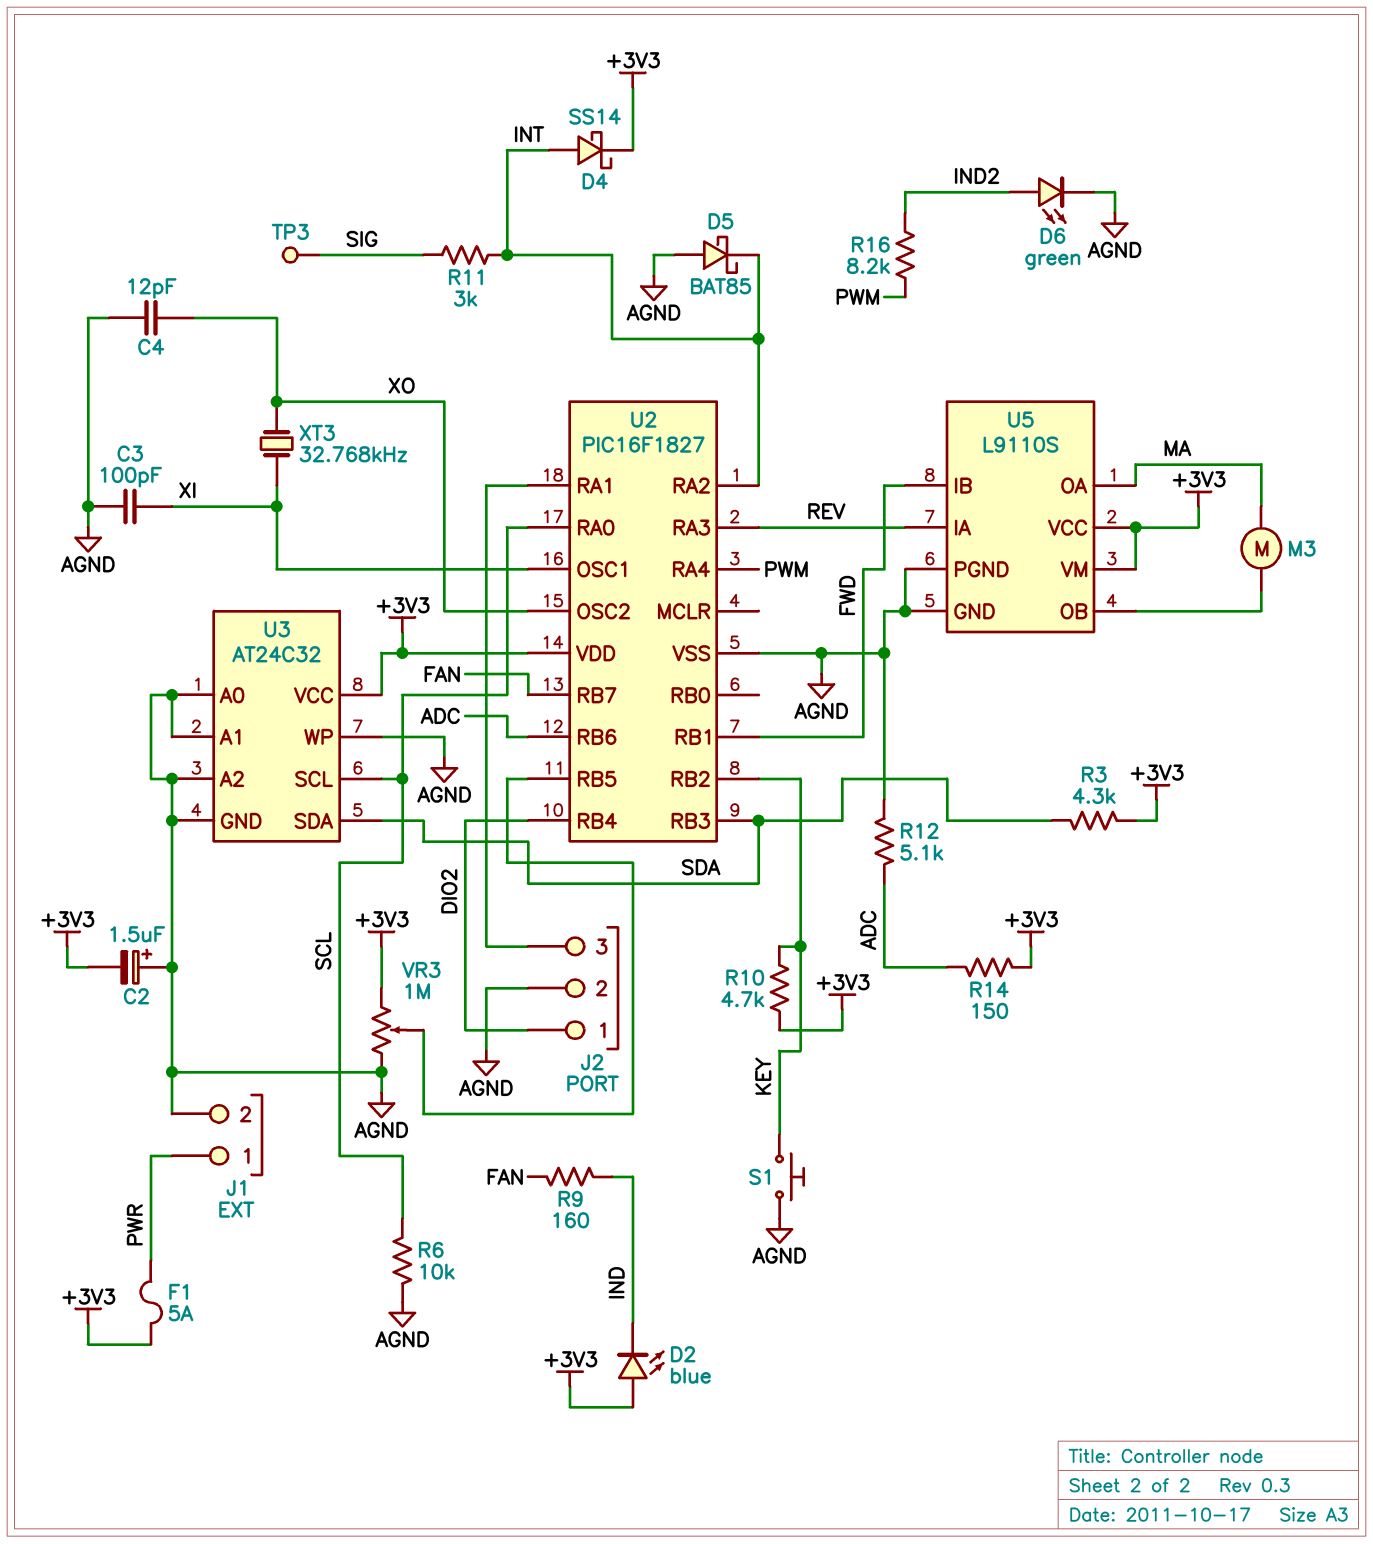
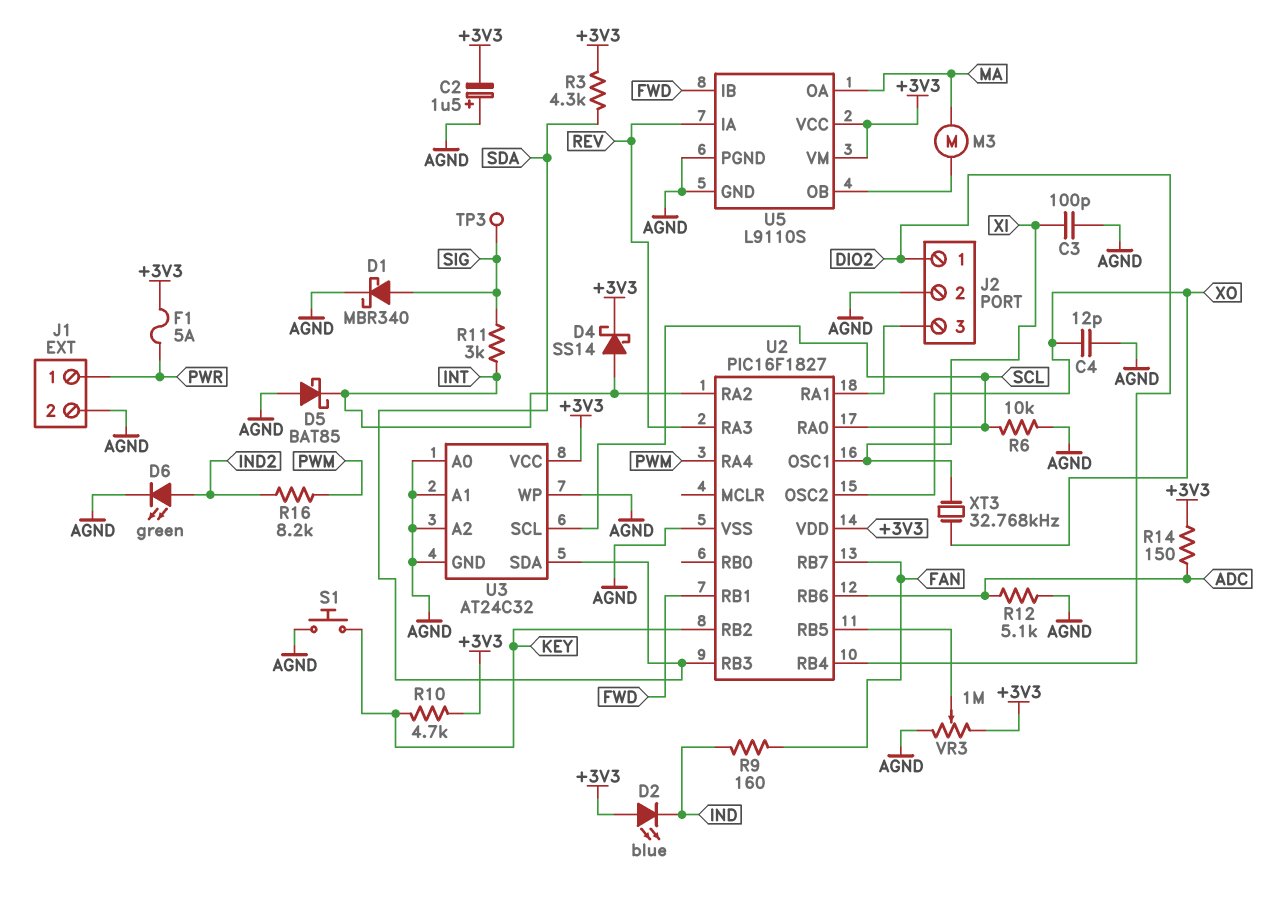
D1: none -> schottky MBR340 (A SIG, K AGND)

